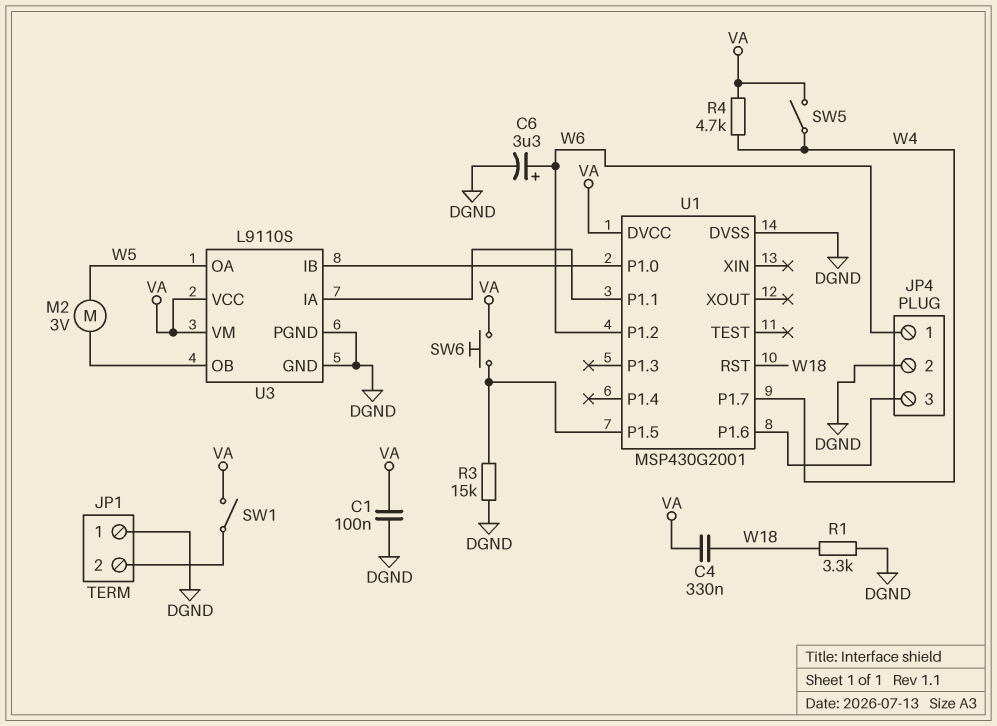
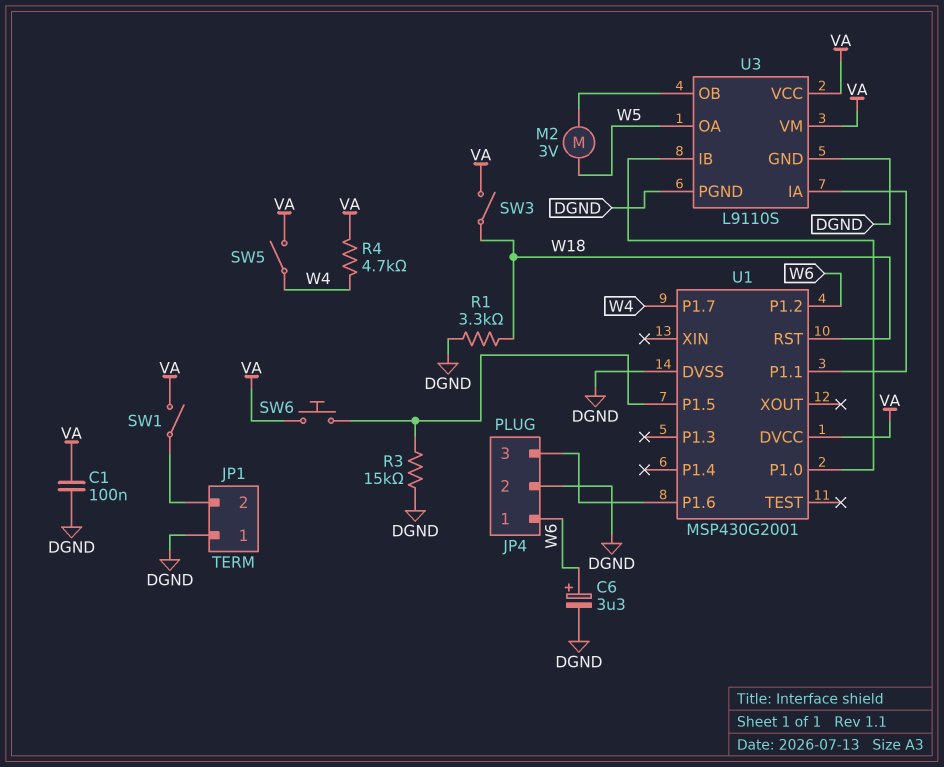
C4: 330nF (VA, W18) -> none
SW3: none -> switch (VA, W18)

